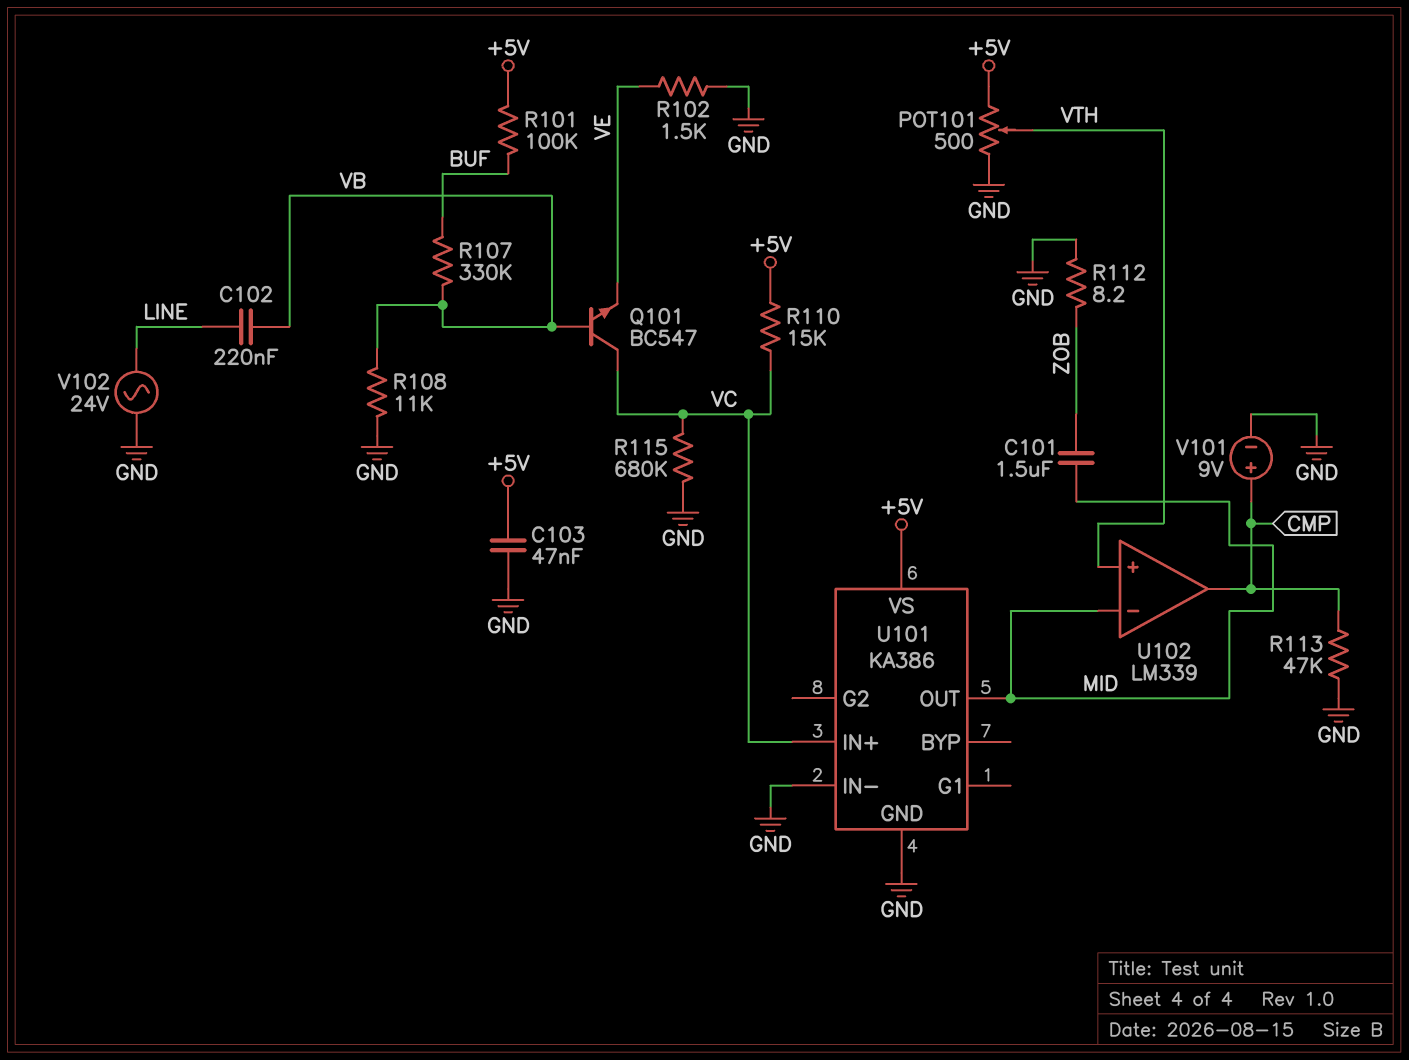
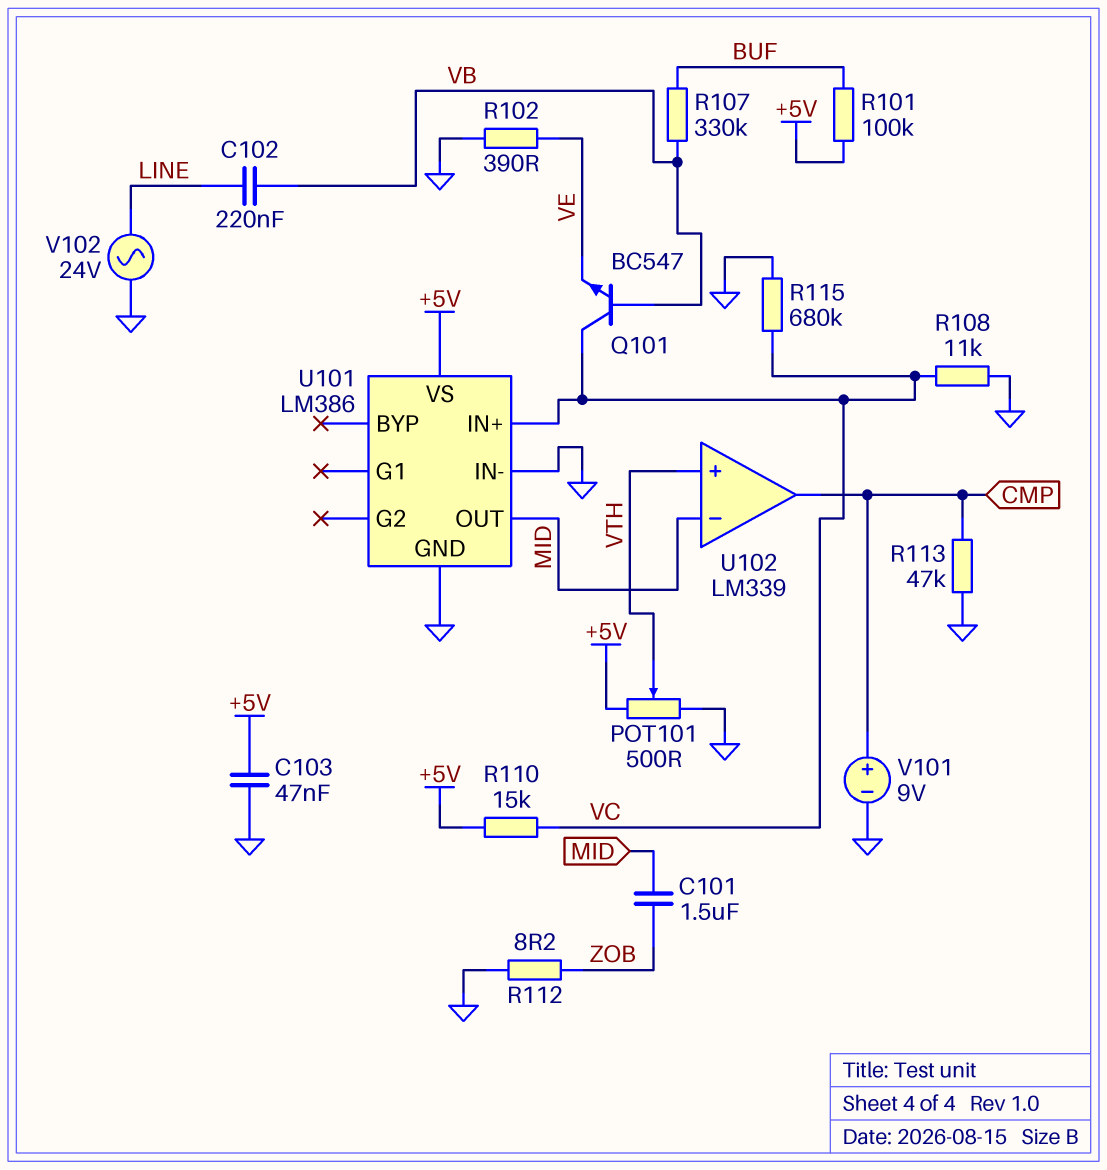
R102: 1.5k (GND, VE) -> 390 (GND, VE)
R108: 11k (GND, VB) -> 11k (GND, VC)
U101: KA386 -> LM386

